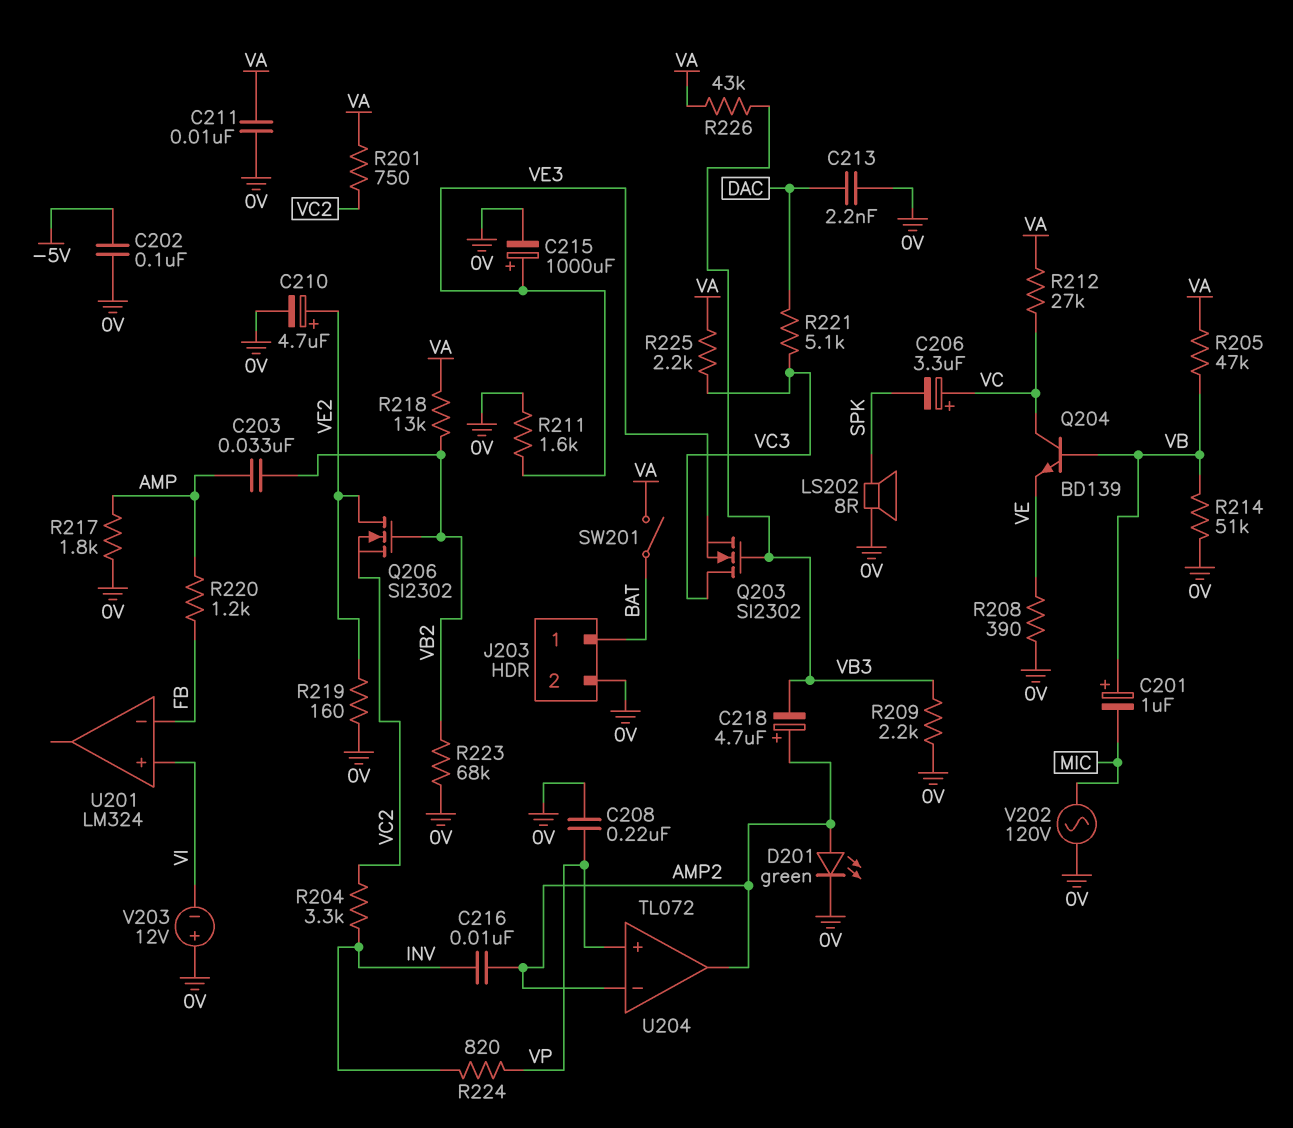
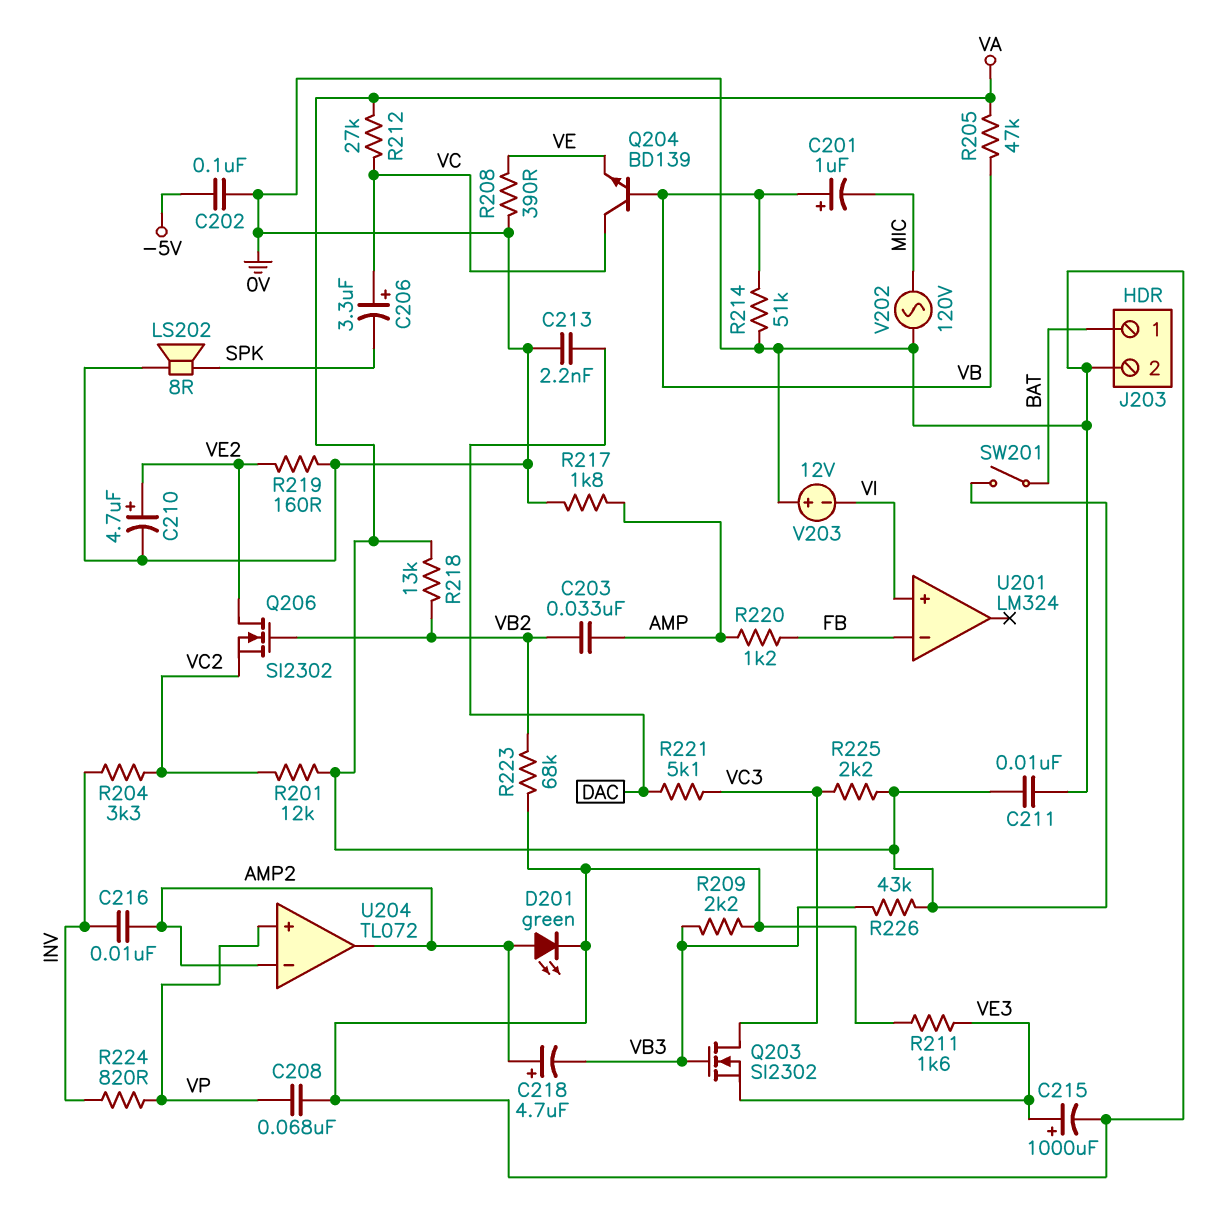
C208: 220nF (0V, VP) -> 68nF (0V, VP)
R201: 750 (VA, VC2) -> 12k (VA, VC2)

